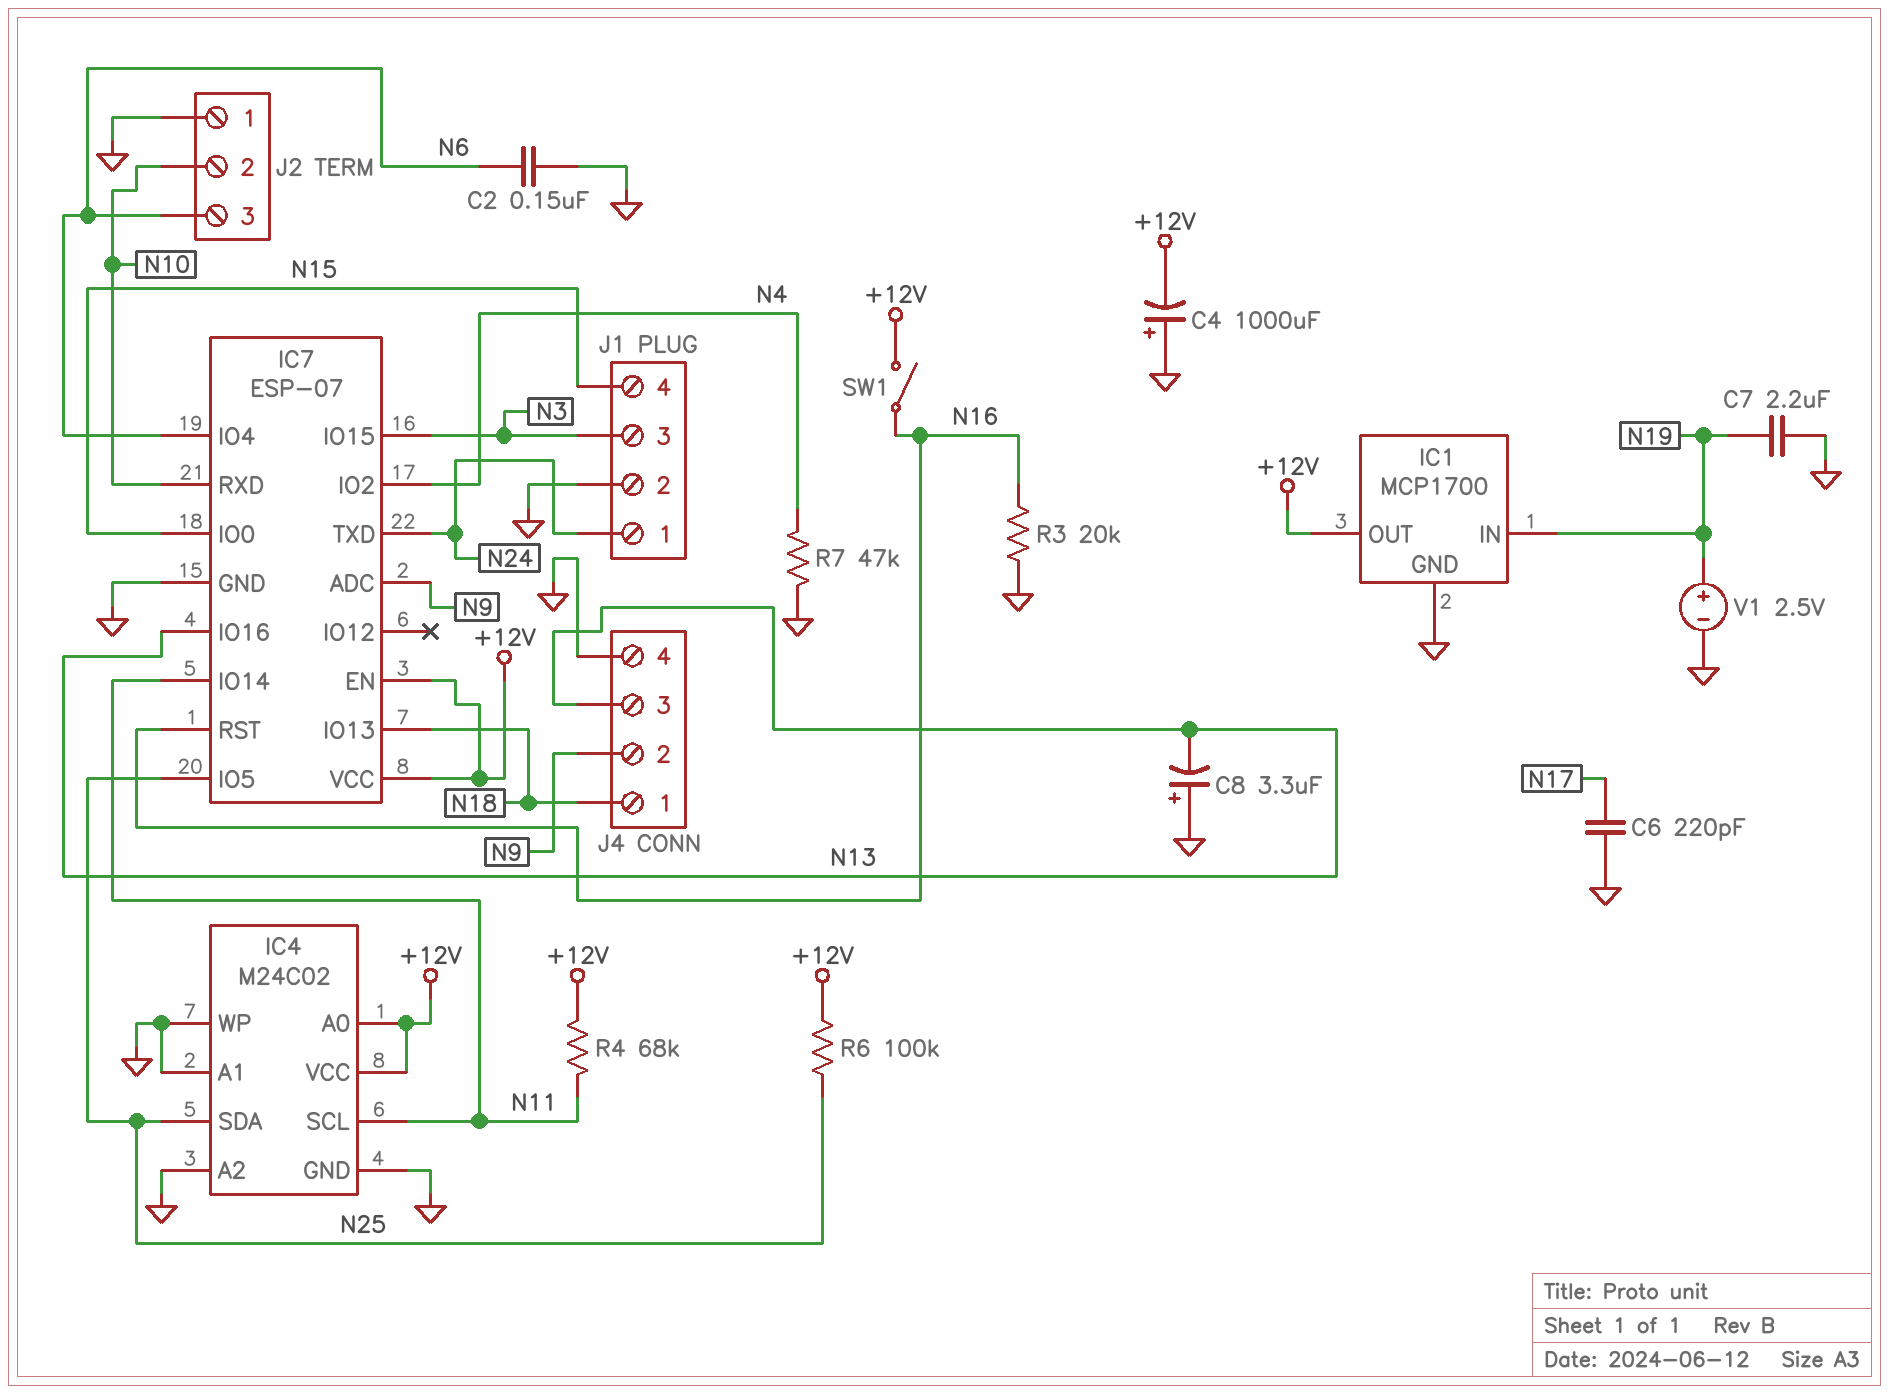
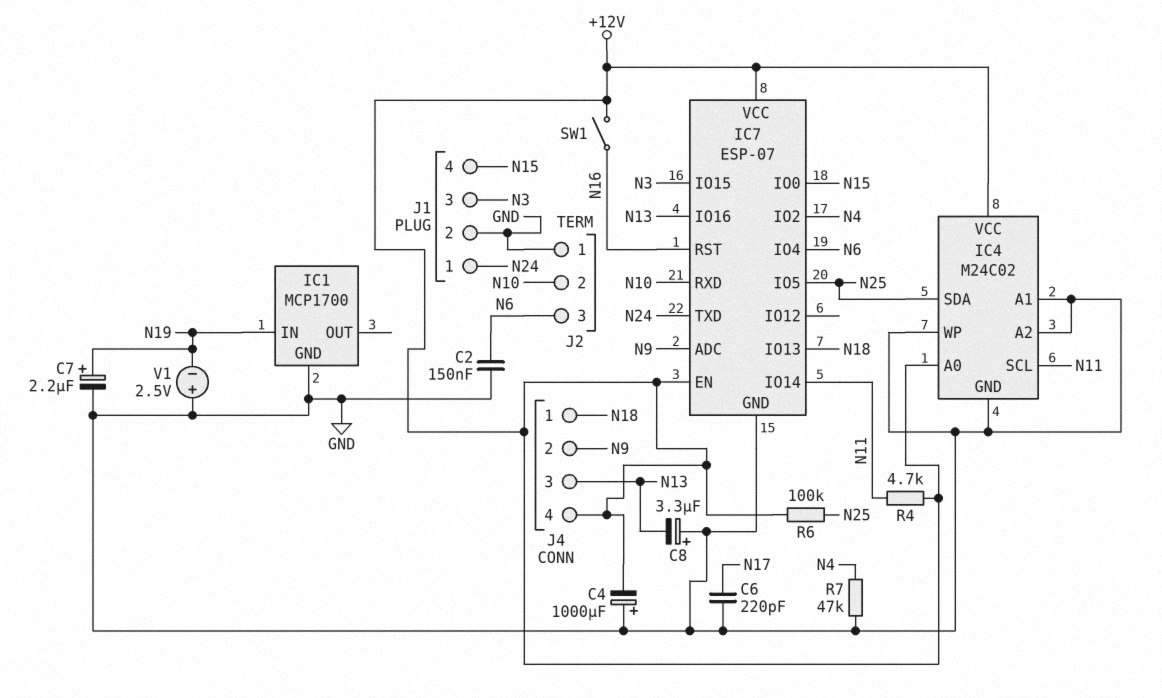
C7: 2.2uF (GND, N19) -> 2.2uF (plus N19, minus GND)
IC1 pin OUT: +12V -> none
J4 pin 4: GND -> +12V
R3: 20k (GND, N16) -> none
R4: 68k (+12V, N11) -> 4.7k (+12V, N11)
V1: 2.5V (plus N19, minus GND) -> 2.5V (plus GND, minus N19)

